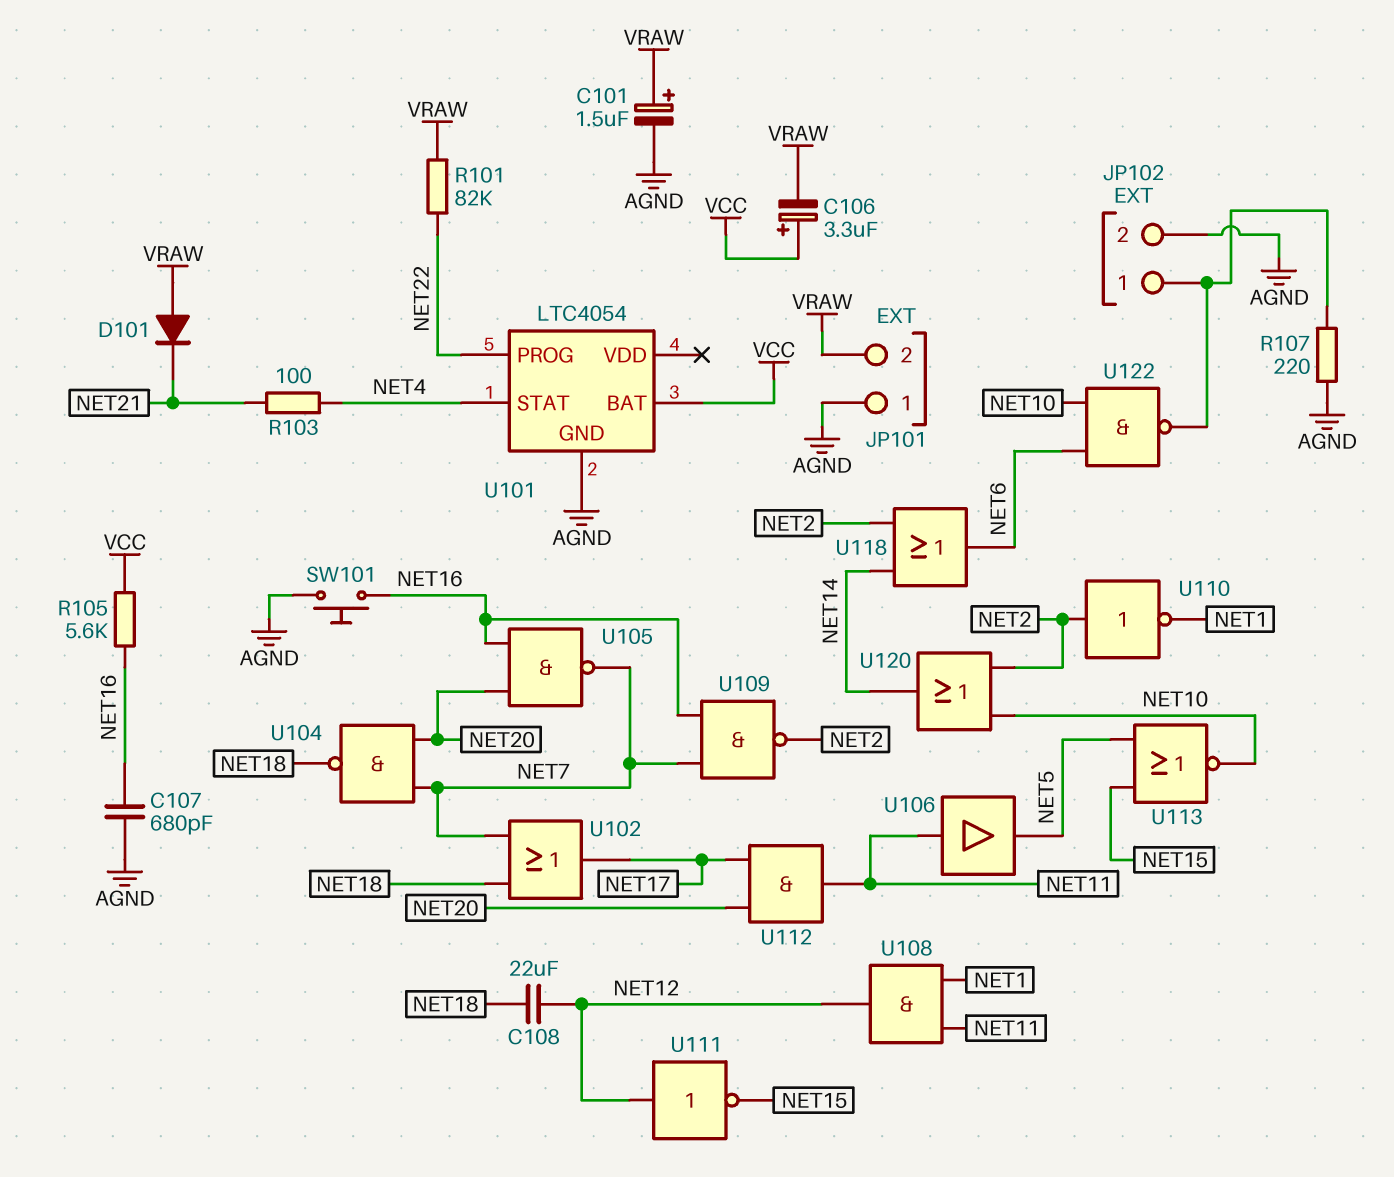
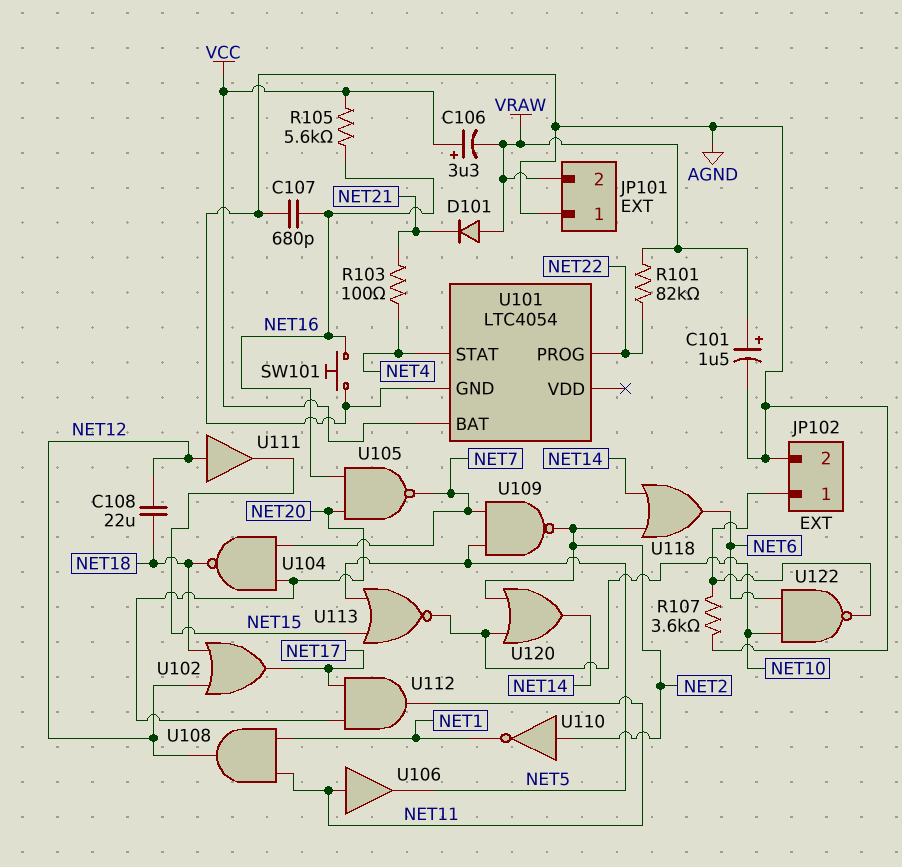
R107: 220 (AGND, JP102/1) -> 3.6k (AGND, JP102/1)
U102: OR (in NET7, in NET18, out NET17) -> OR (in NET12, in NET18, out NET17)
U109: NAND (in NET7, in NET16, out NET2) -> NAND (in NET5, in NET7, out NET2)
U111: NOT (in NET12, out NET15) -> buffer (in NET12, out NET15)

